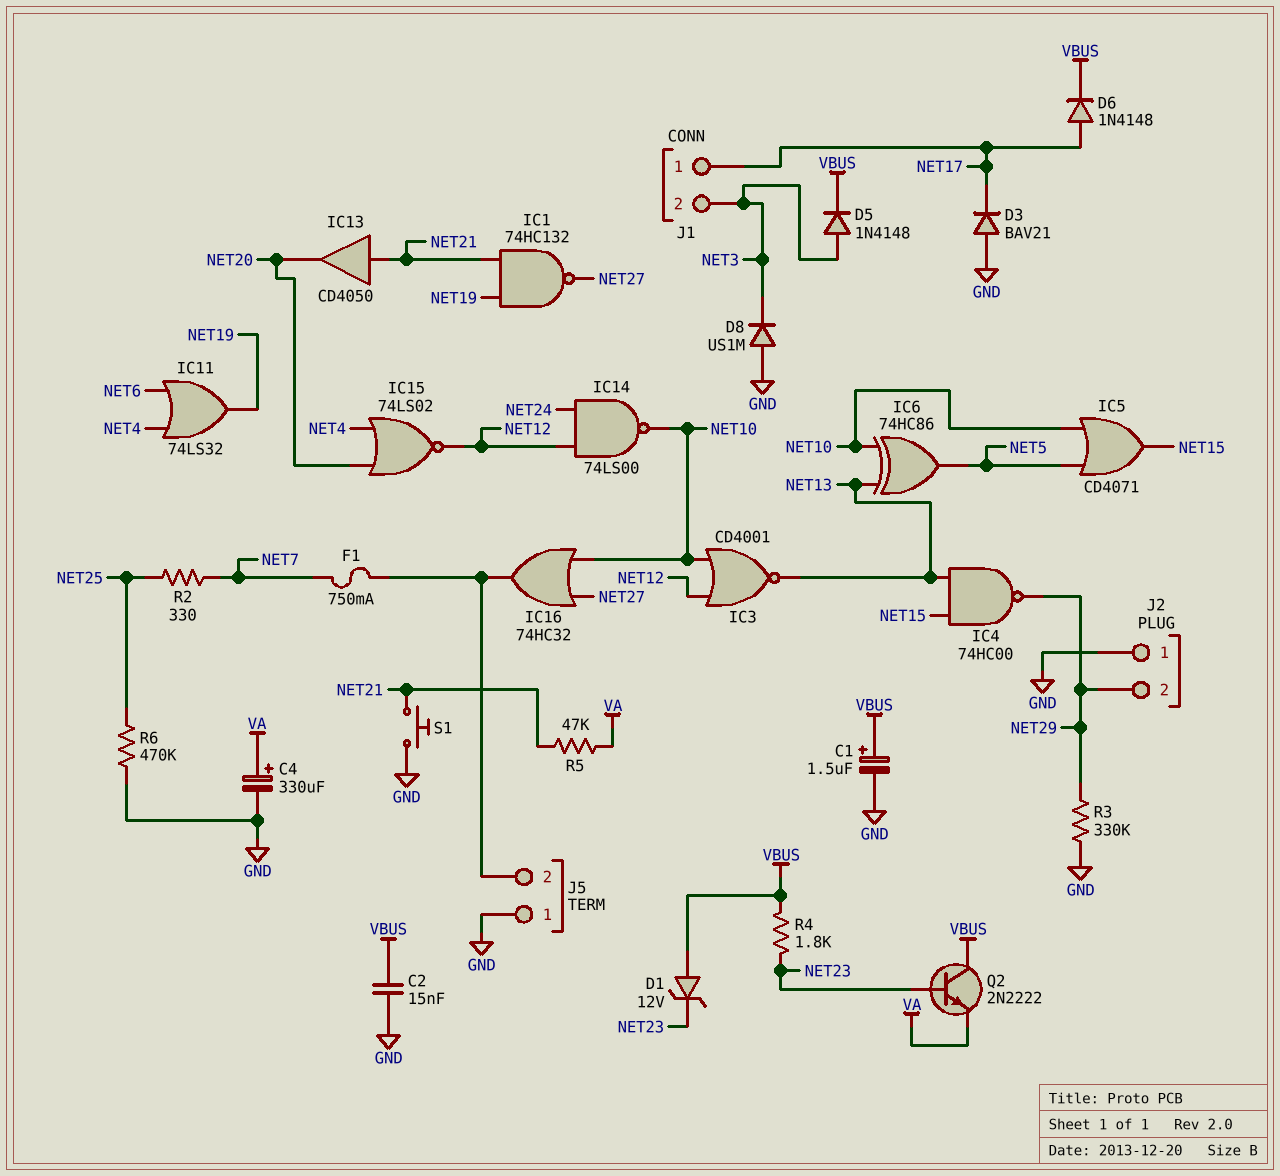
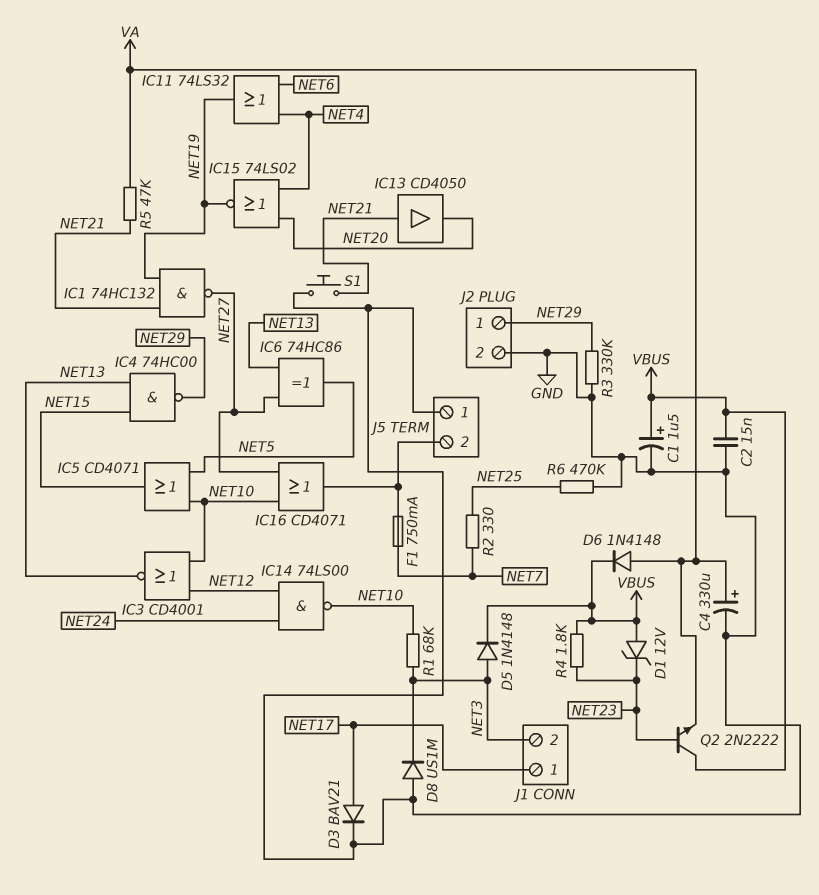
D3: diode BAV21 (A GND, K NET17) -> diode BAV21 (A NET17, K GND)
D6: diode 1N4148 (A NET17, K VBUS) -> diode 1N4148 (A VA, K VBUS)
IC6: XOR 74HC86 (in NET10, in NET13, out NET5) -> XOR 74HC86 (in NET13, in NET27, out NET5)
IC15: NOR 74LS02 (in NET4, in NET20, out NET12) -> NOR 74LS02 (in NET4, in NET20, out NET19)
IC16: OR 74HC32 (in NET10, in NET27, out J5/2) -> OR CD4071 (in NET10, in NET27, out J5/2)
J2 pin 1: GND -> NET29
J2 pin 2: NET29 -> GND
R1: none -> 68k (NET3, NET10)

